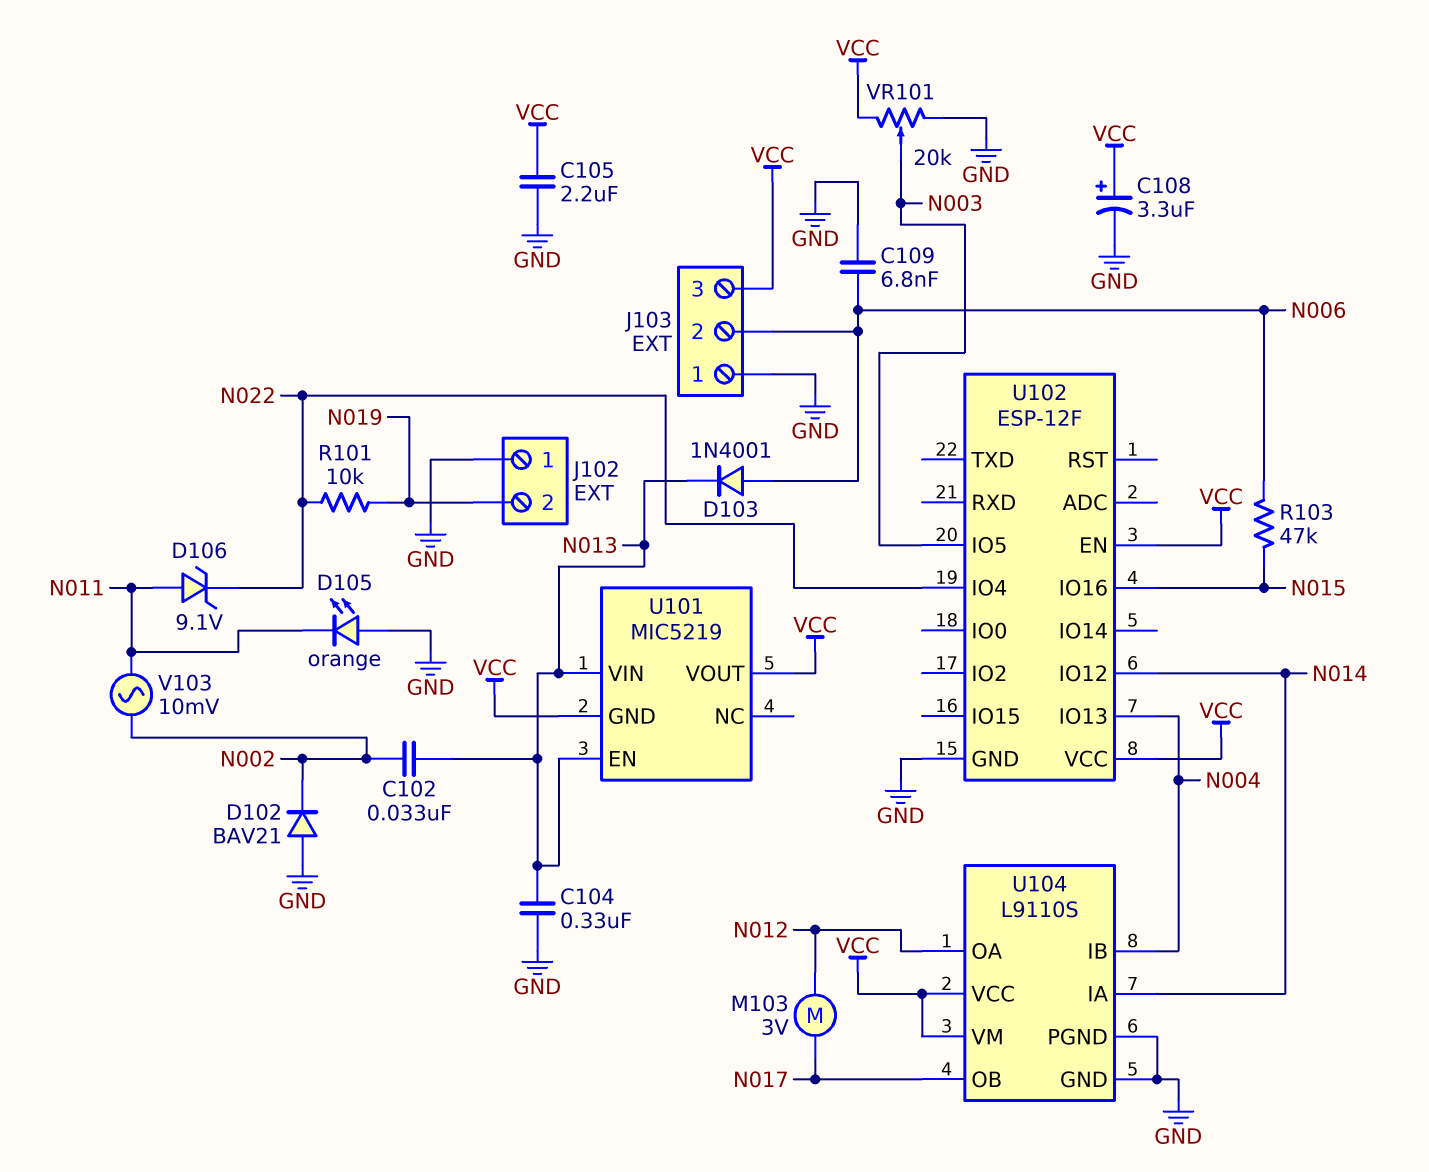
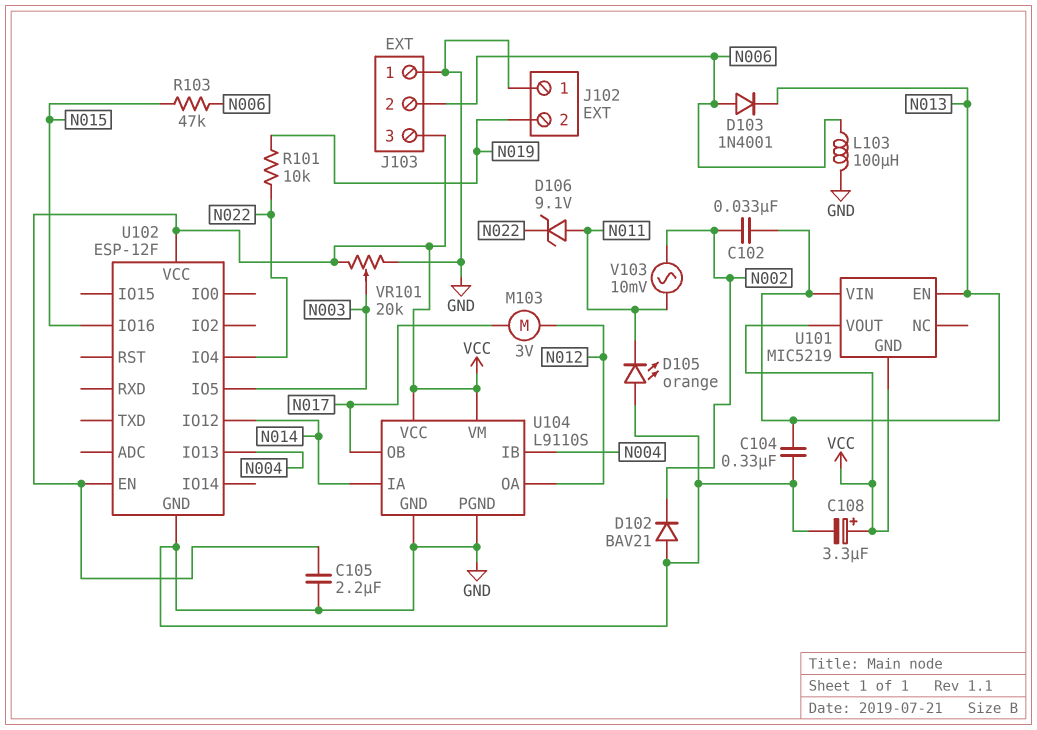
C109: 6.8nF (GND, N006) -> none
L103: none -> 100uH (GND, N006)

